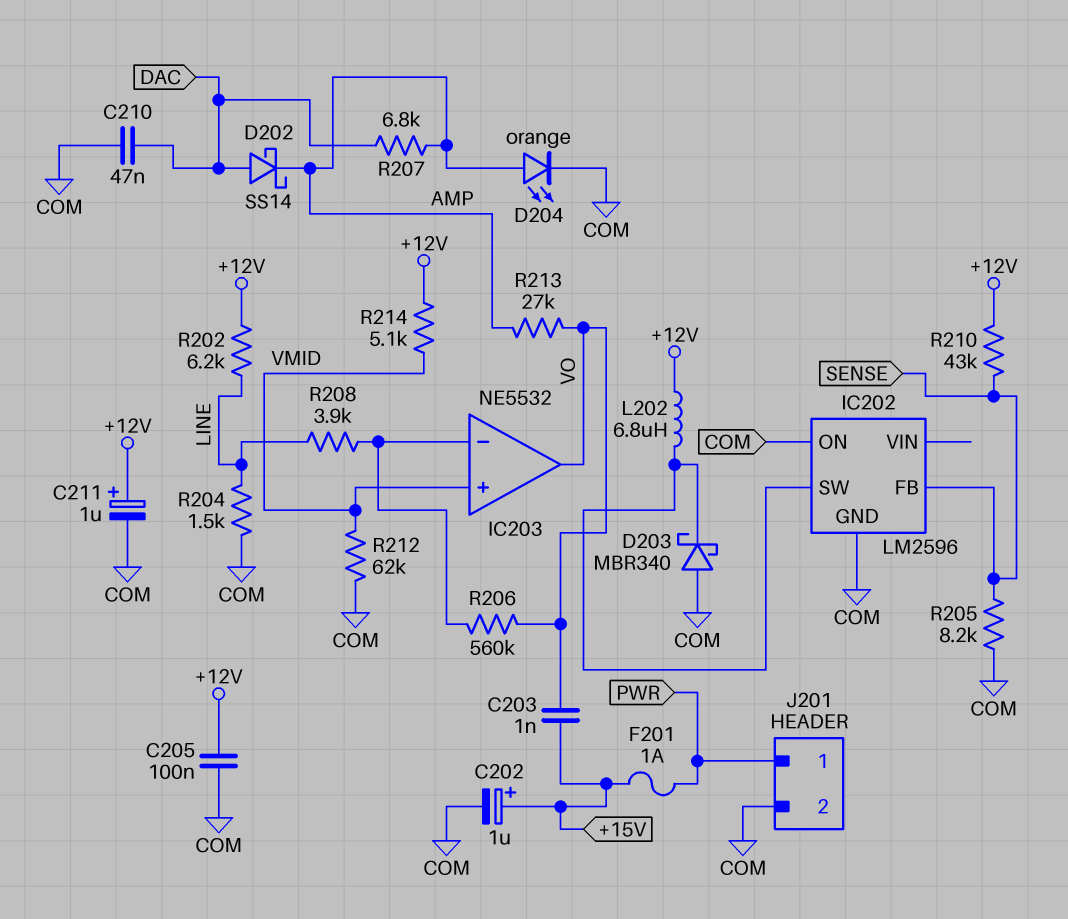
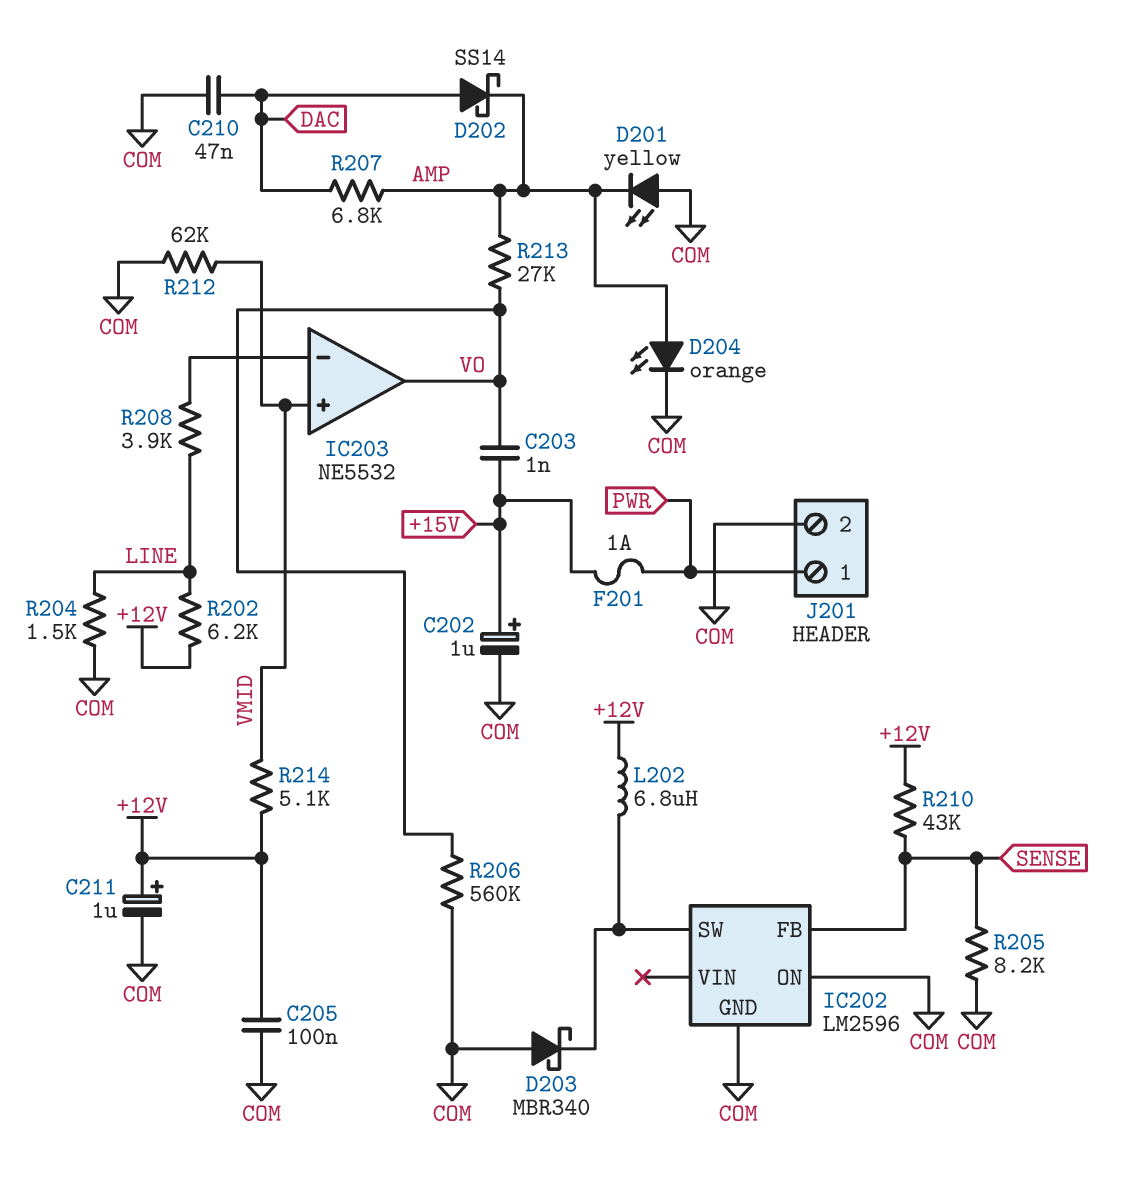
D201: none -> LED yellow (A COM, K AMP)
R206: 560k (IC203/in-, VO) -> 560k (COM, VO)

